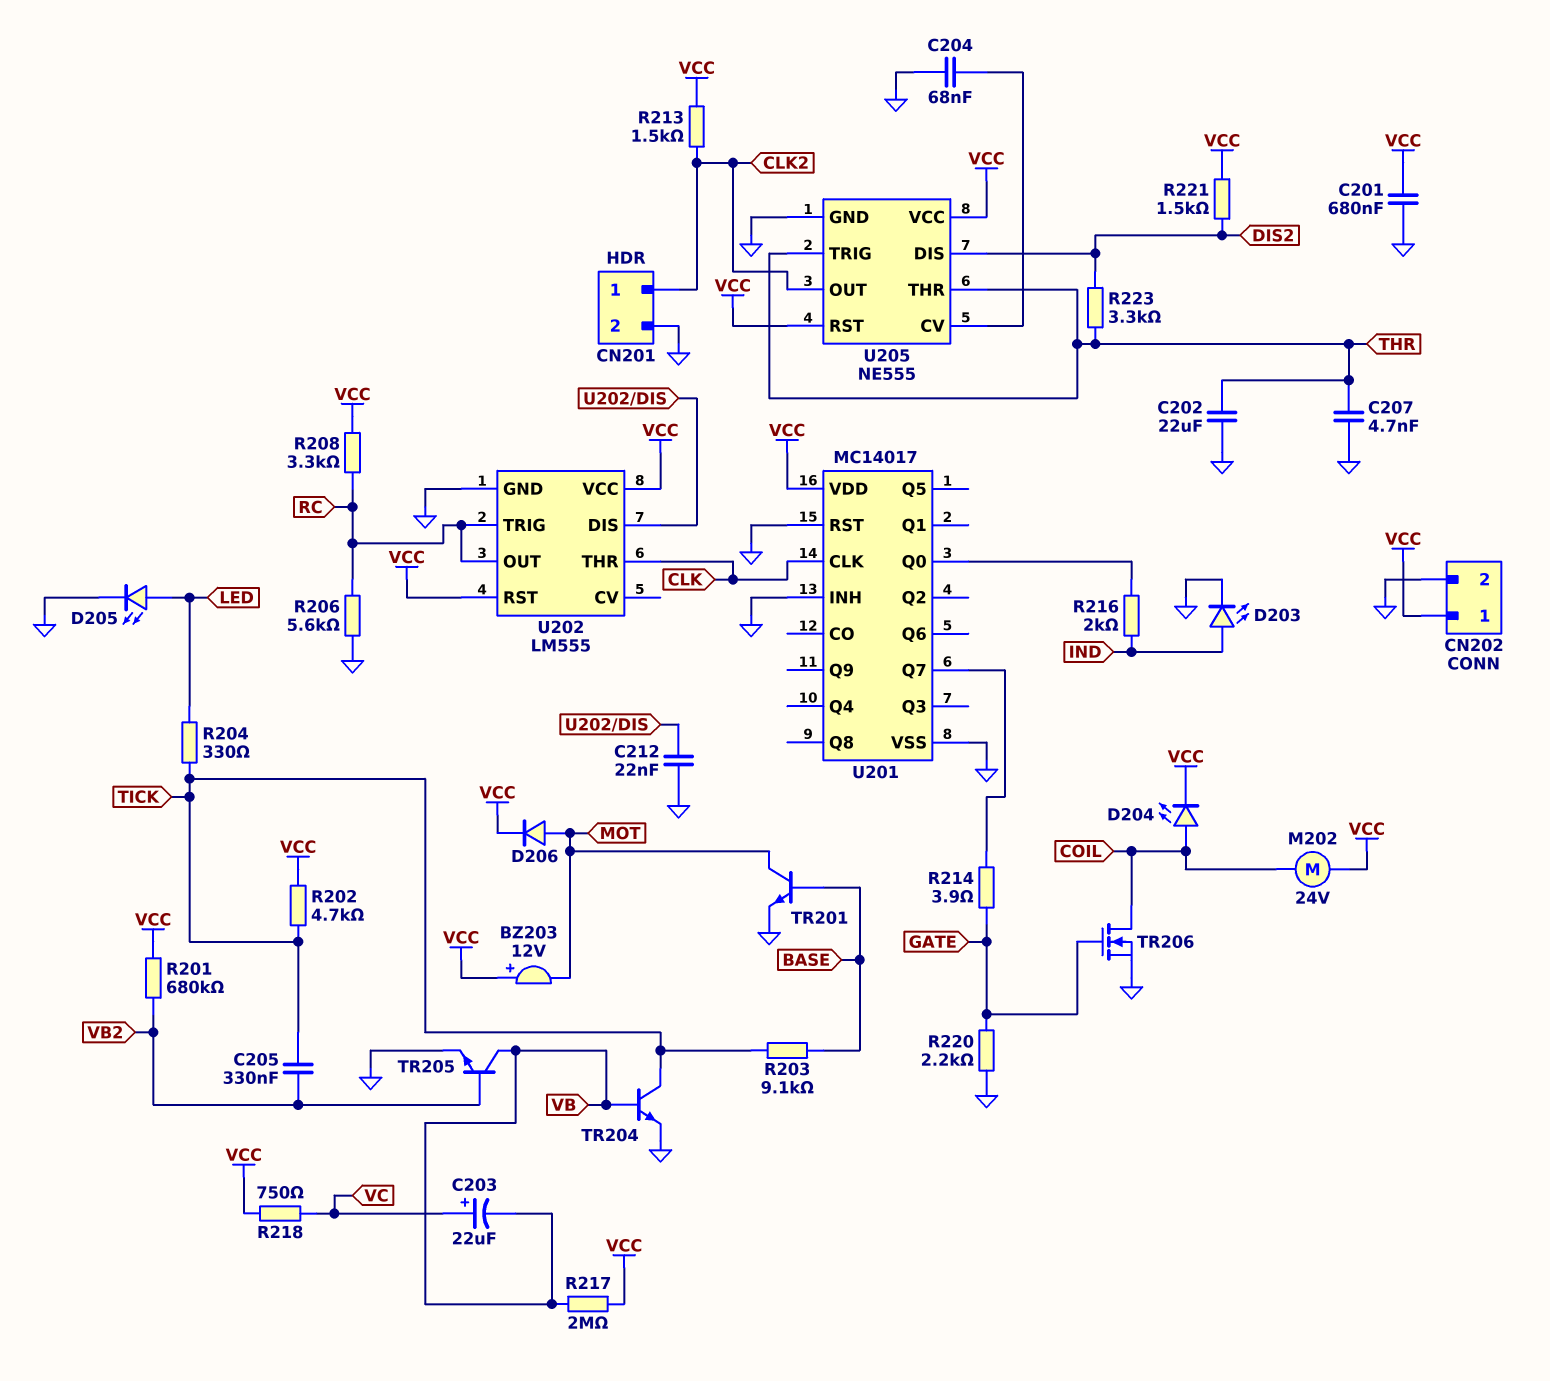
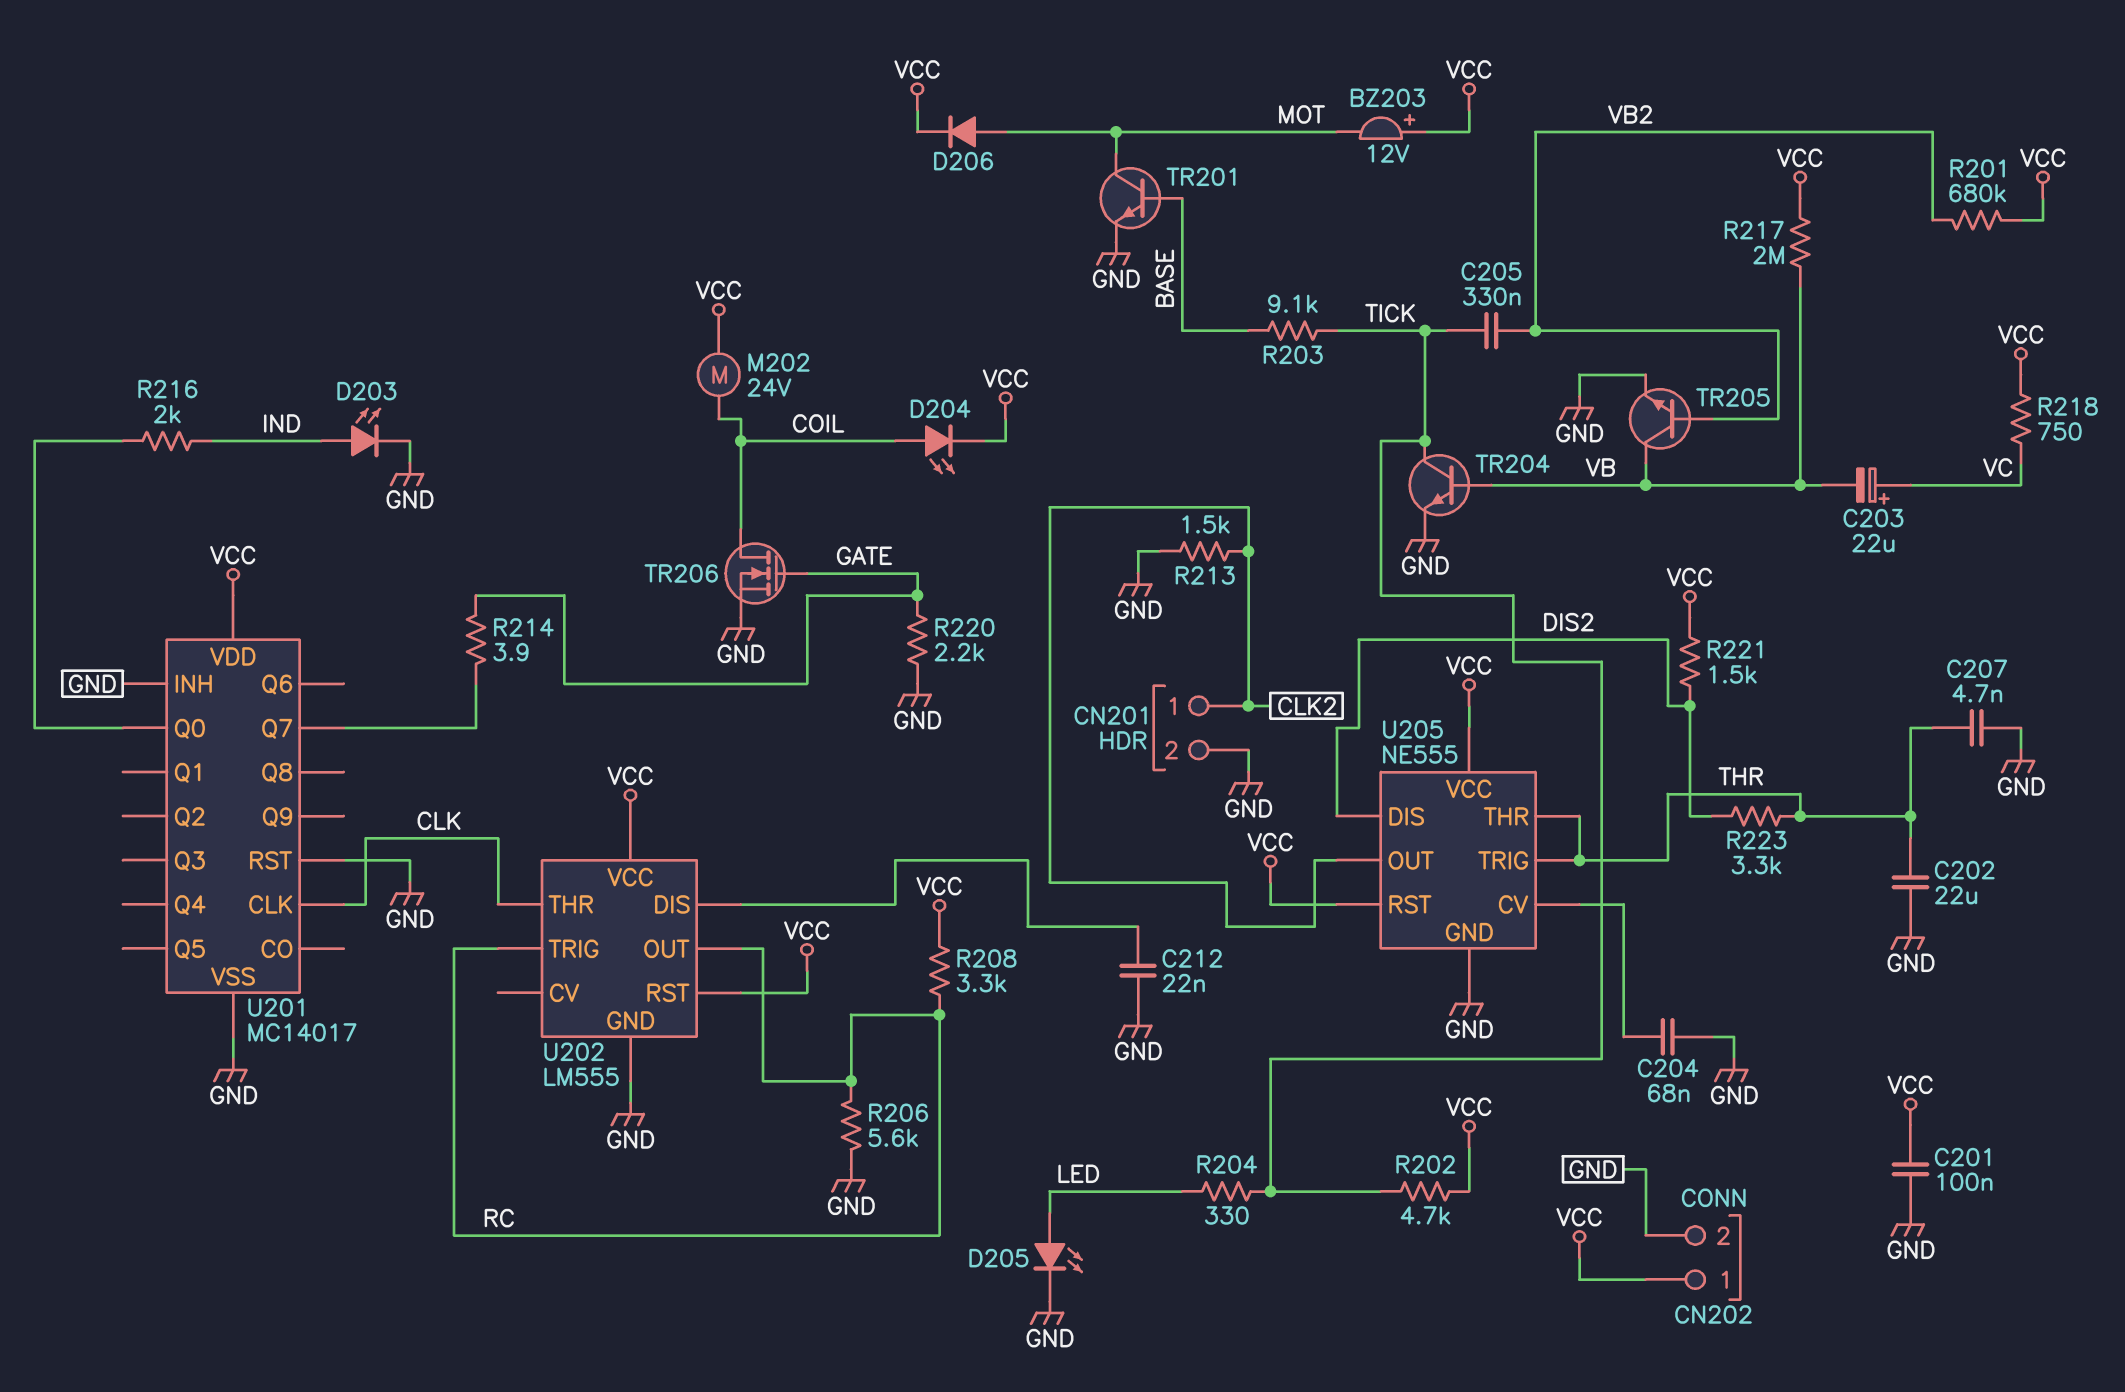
C201: 680nF (GND, VCC) -> 100nF (GND, VCC)
R213: 1.5k (CLK2, VCC) -> 1.5k (CLK2, GND)

